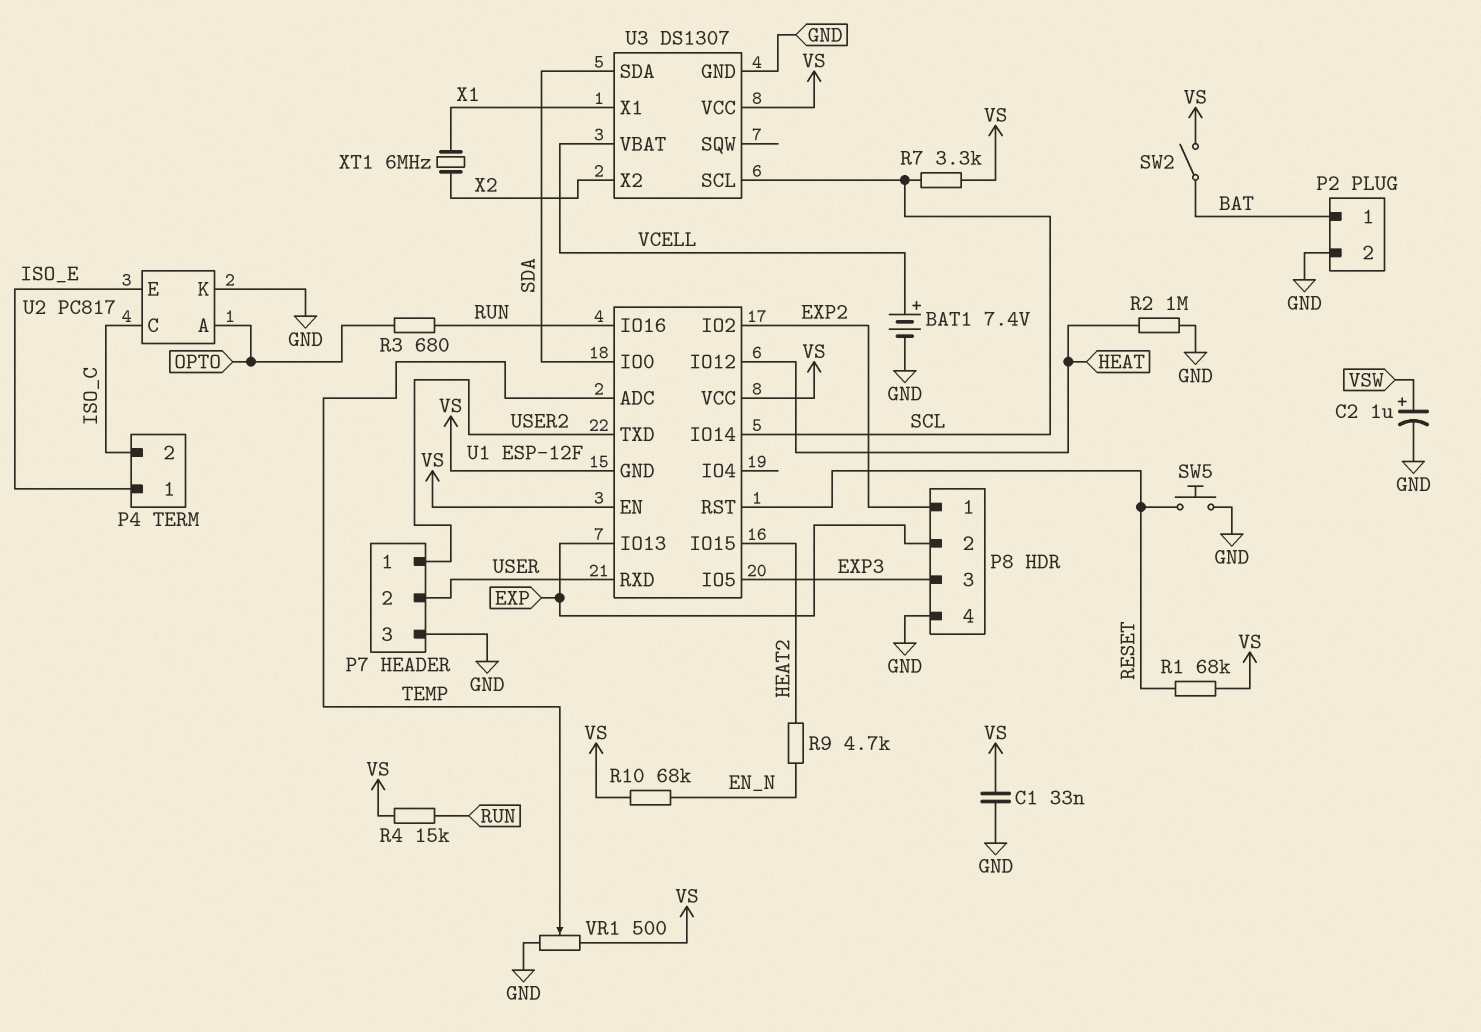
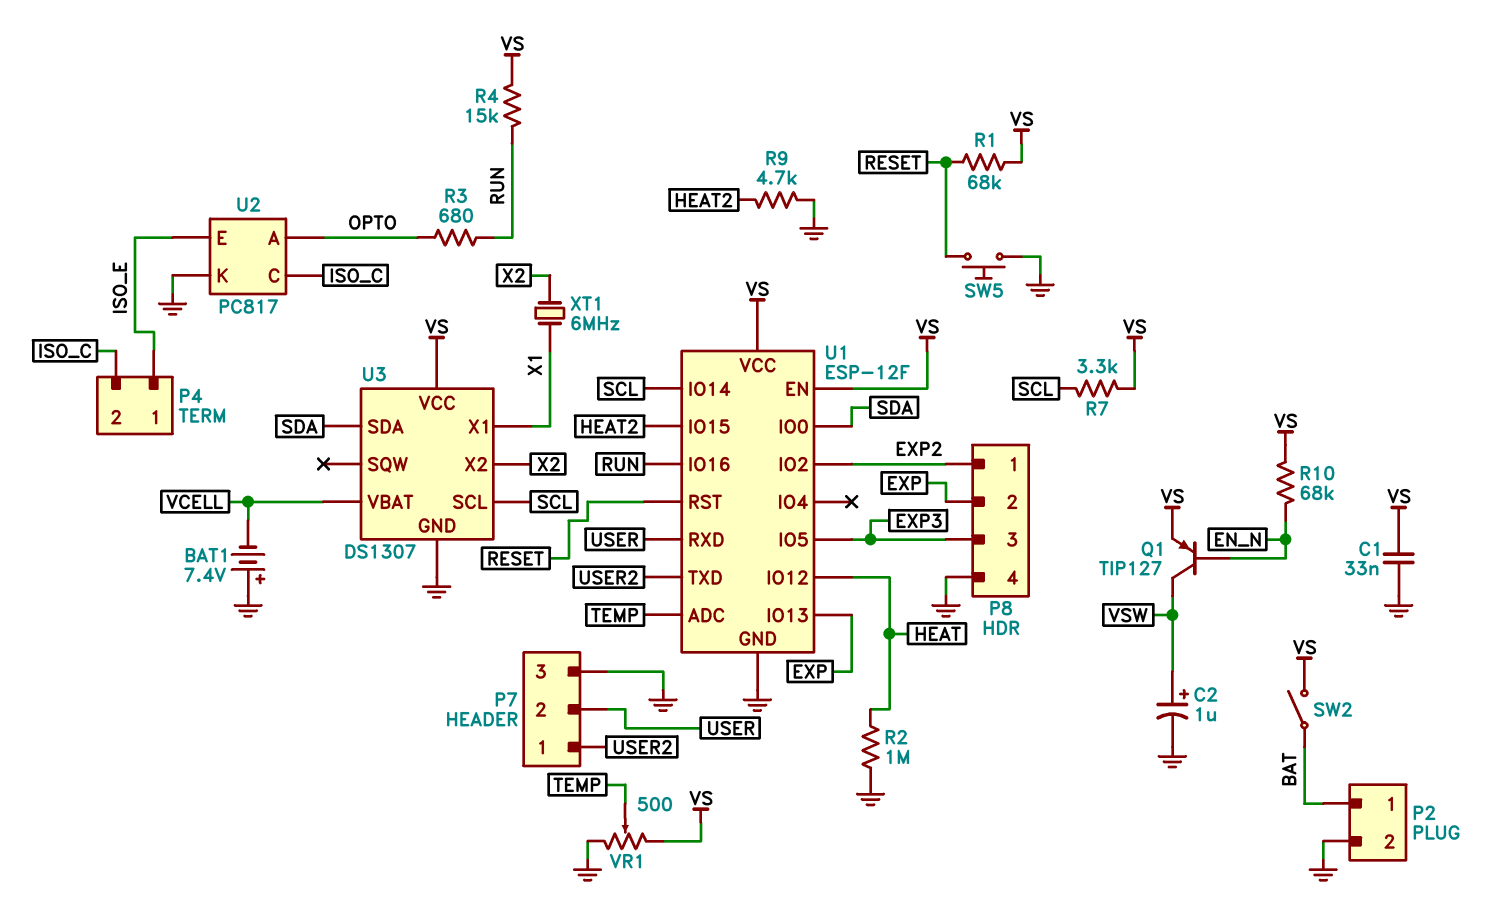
BAT1: 7.4V (plus VCELL, minus GND) -> 7.4V (plus GND, minus VCELL)
Q1: none -> PNP TIP127 (B EN_N, C VSW, E VS)
R9: 4.7k (EN_N, HEAT2) -> 4.7k (GND, HEAT2)
U1 pin GND: VS -> GND

